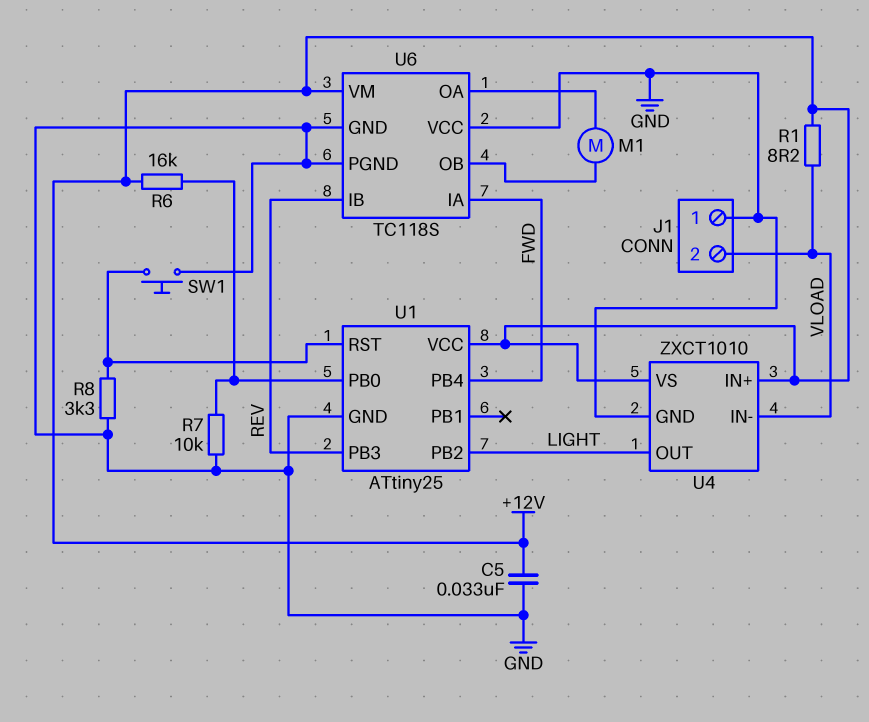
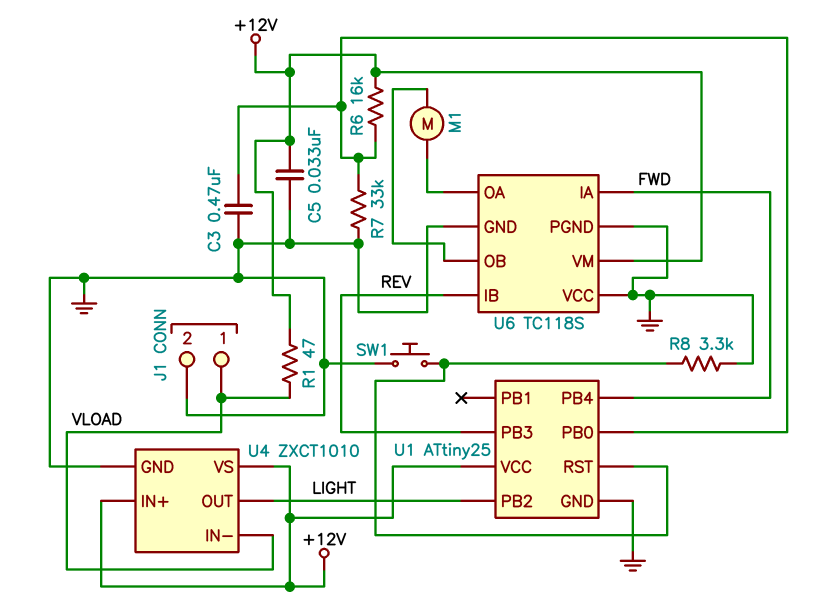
C3: none -> 470nF (GND, U1/PB0)
J1 pin 1: GND -> VLOAD
J1 pin 2: VLOAD -> GND
R1: 8.2 (+12V, VLOAD) -> 47 (+12V, VLOAD)
R7: 10k (GND, U1/PB0) -> 33k (GND, U1/PB0)

